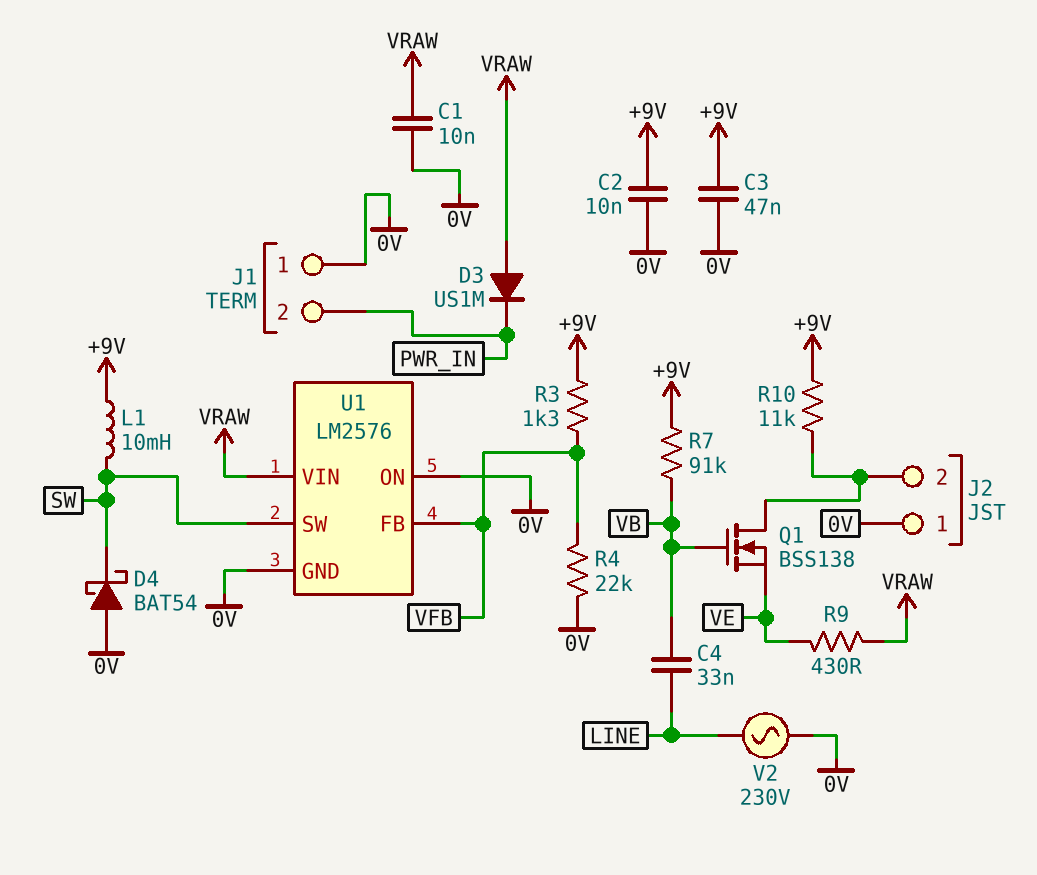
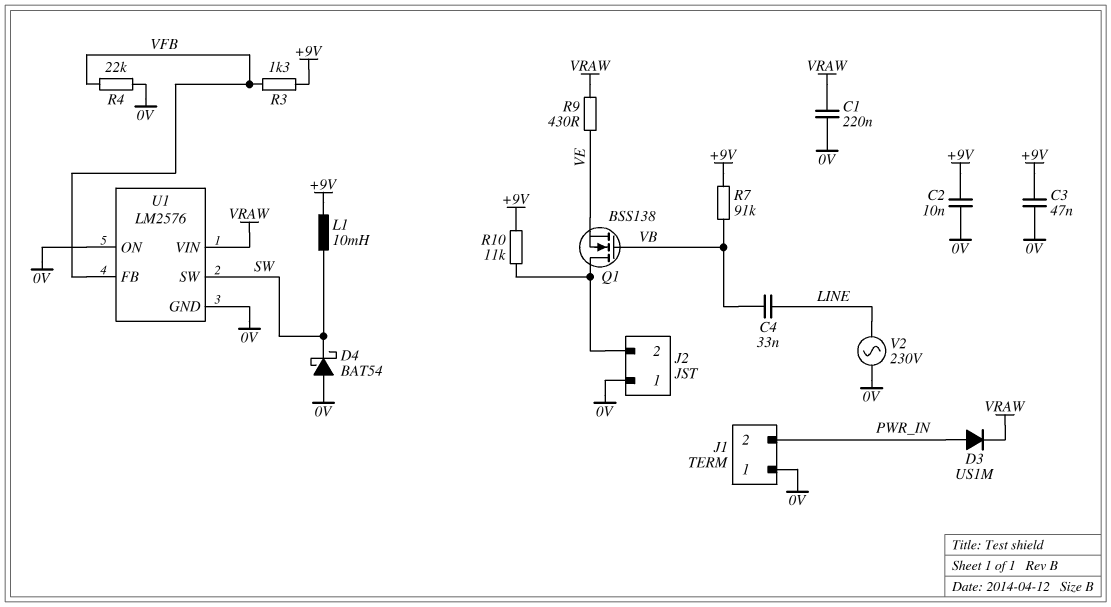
C1: 10nF (0V, VRAW) -> 220nF (0V, VRAW)
D3: diode US1M (A VRAW, K PWR_IN) -> diode US1M (A PWR_IN, K VRAW)

